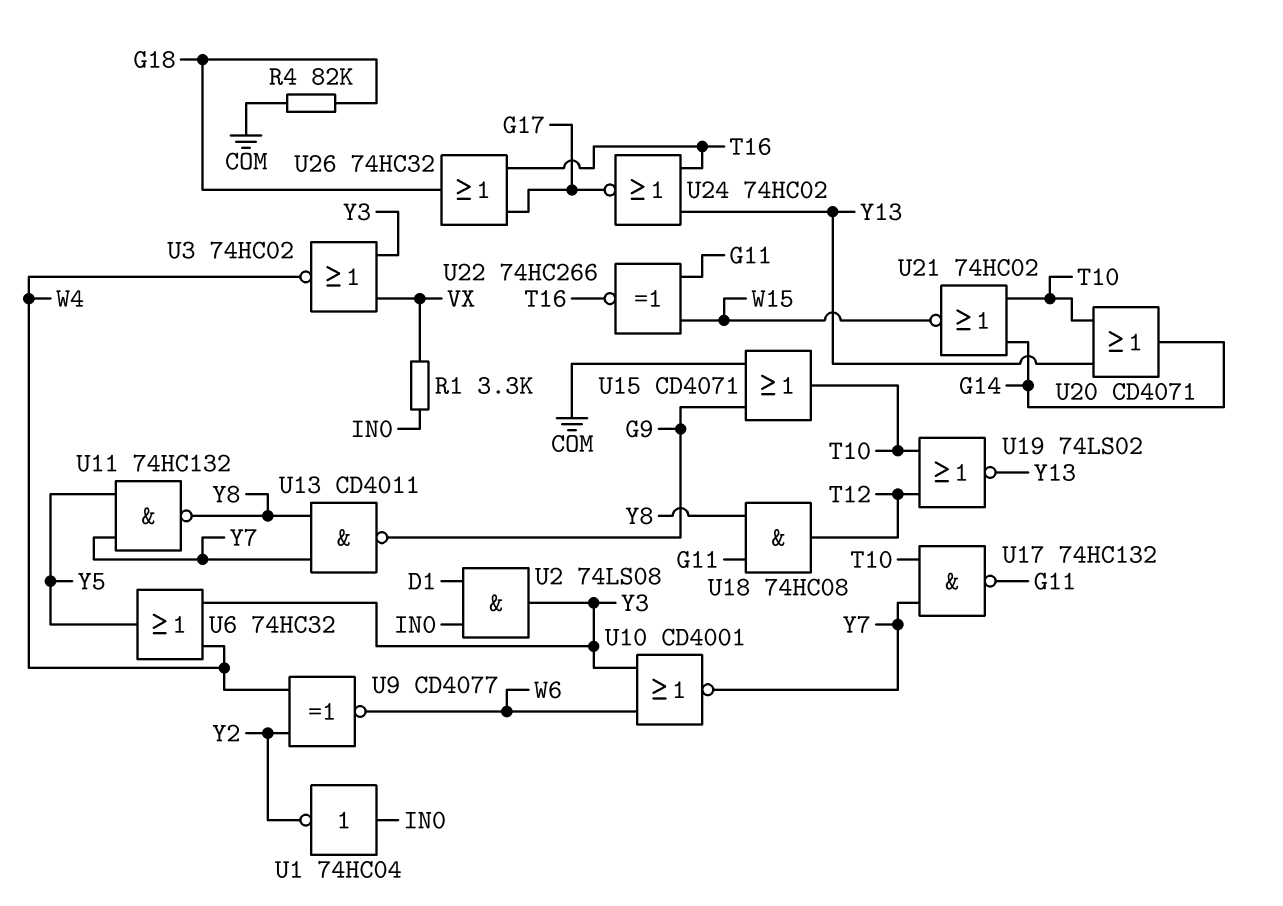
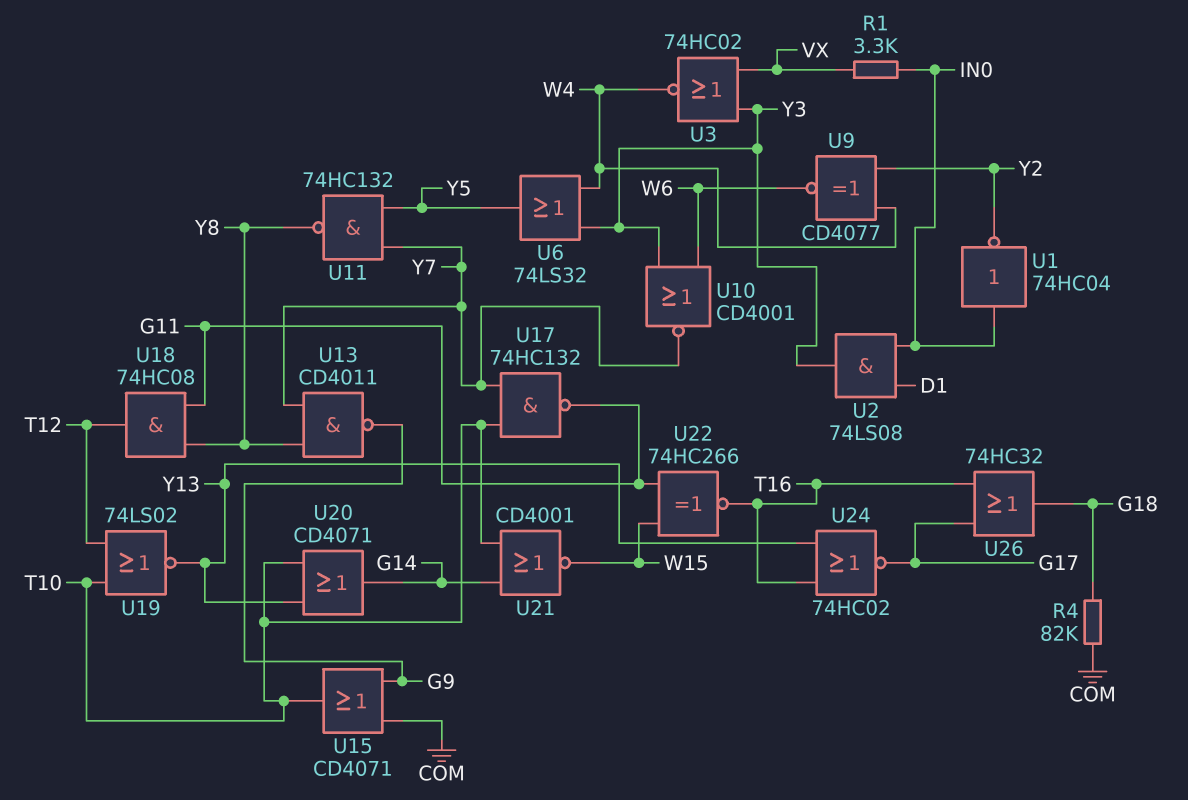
U6: OR 74HC32 (in W4, in Y3, out Y5) -> OR 74LS32 (in W4, in Y3, out Y5)
U21: NOR 74HC02 (in G14, in T10, out W15) -> NOR CD4001 (in G14, in T10, out W15)

